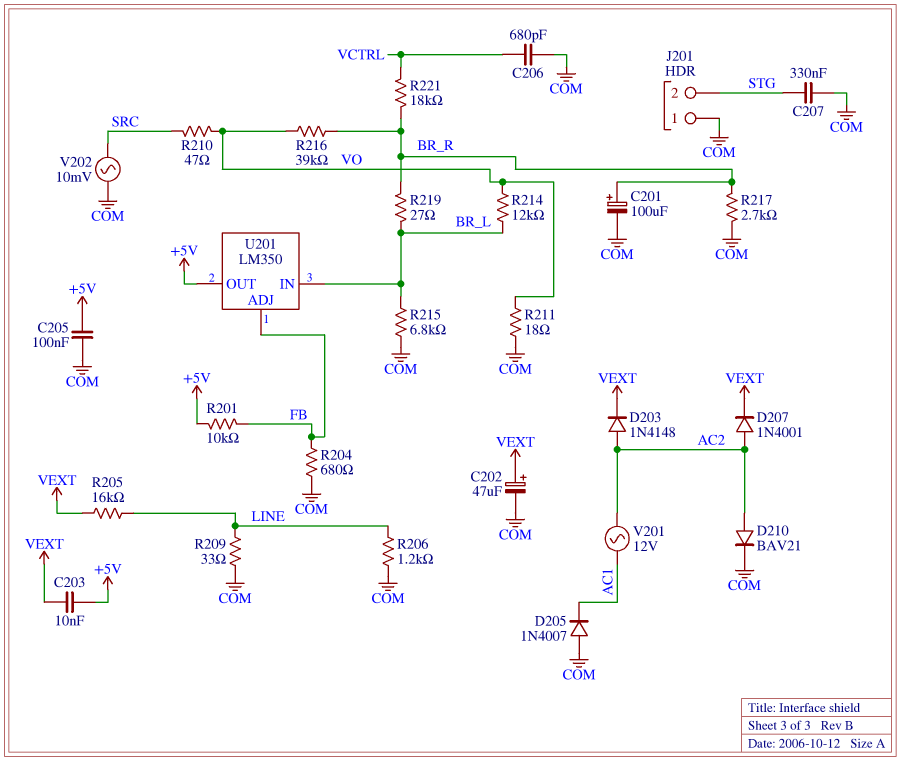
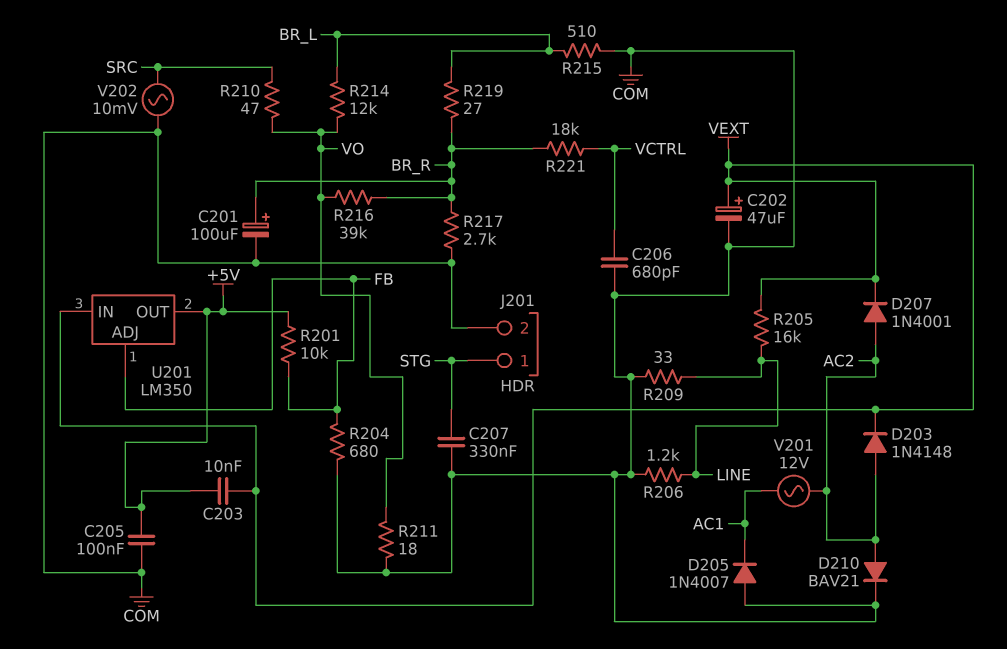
J201 pin 1: COM -> STG
J201 pin 2: STG -> COM
R215: 6.8k (BR_L, COM) -> 510 (BR_L, COM)
U201 pin IN: BR_L -> VEXT

